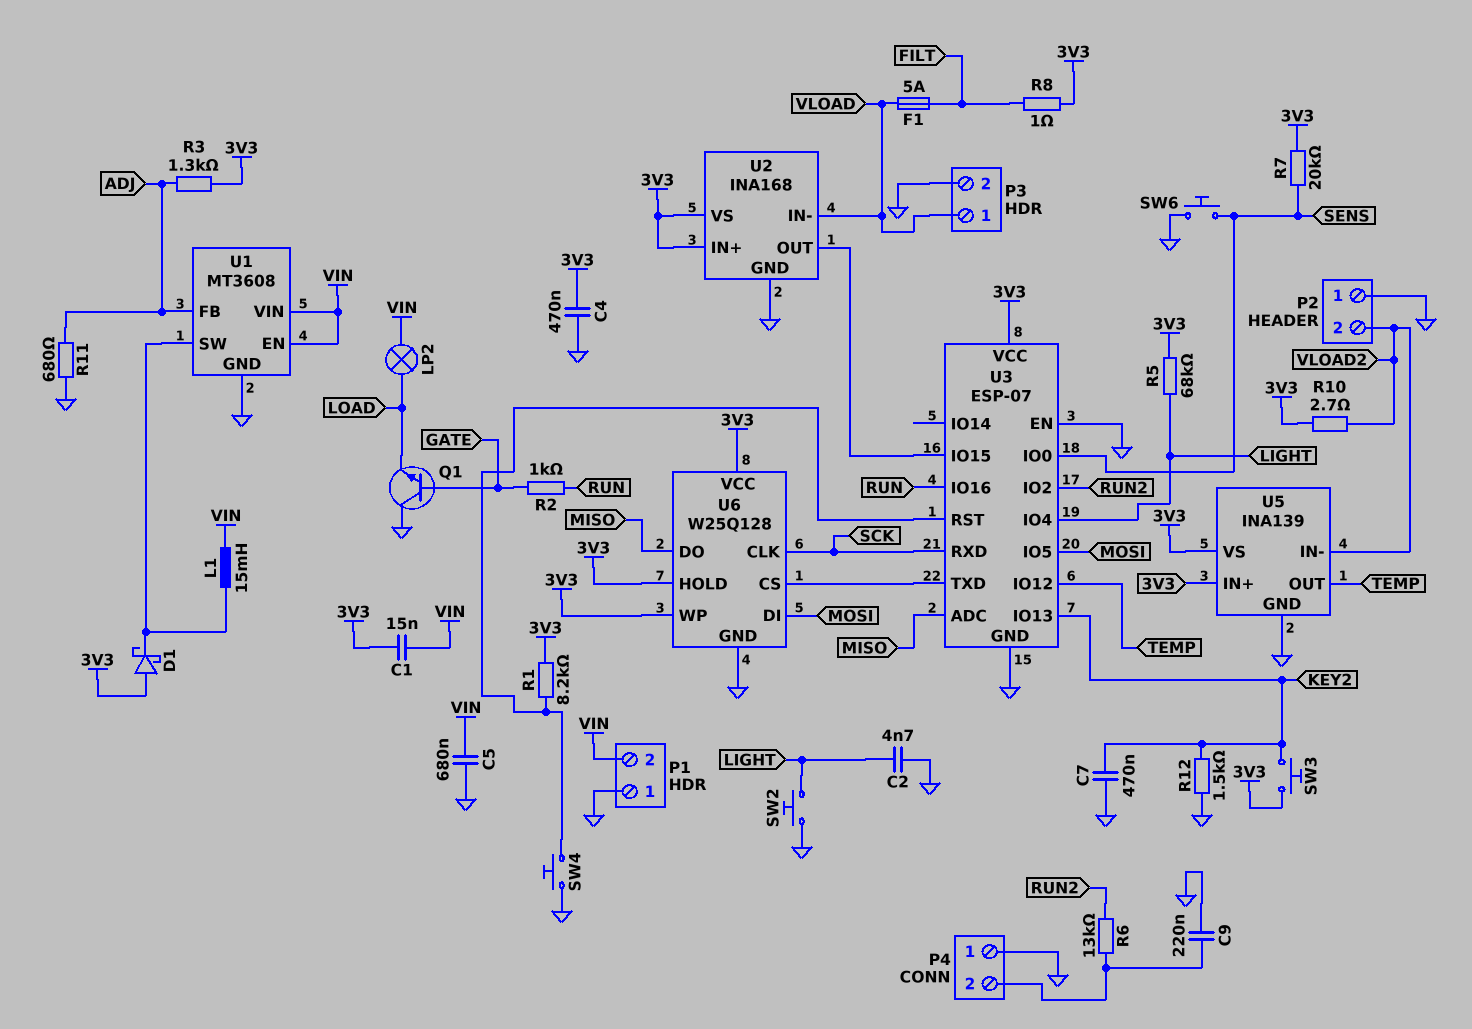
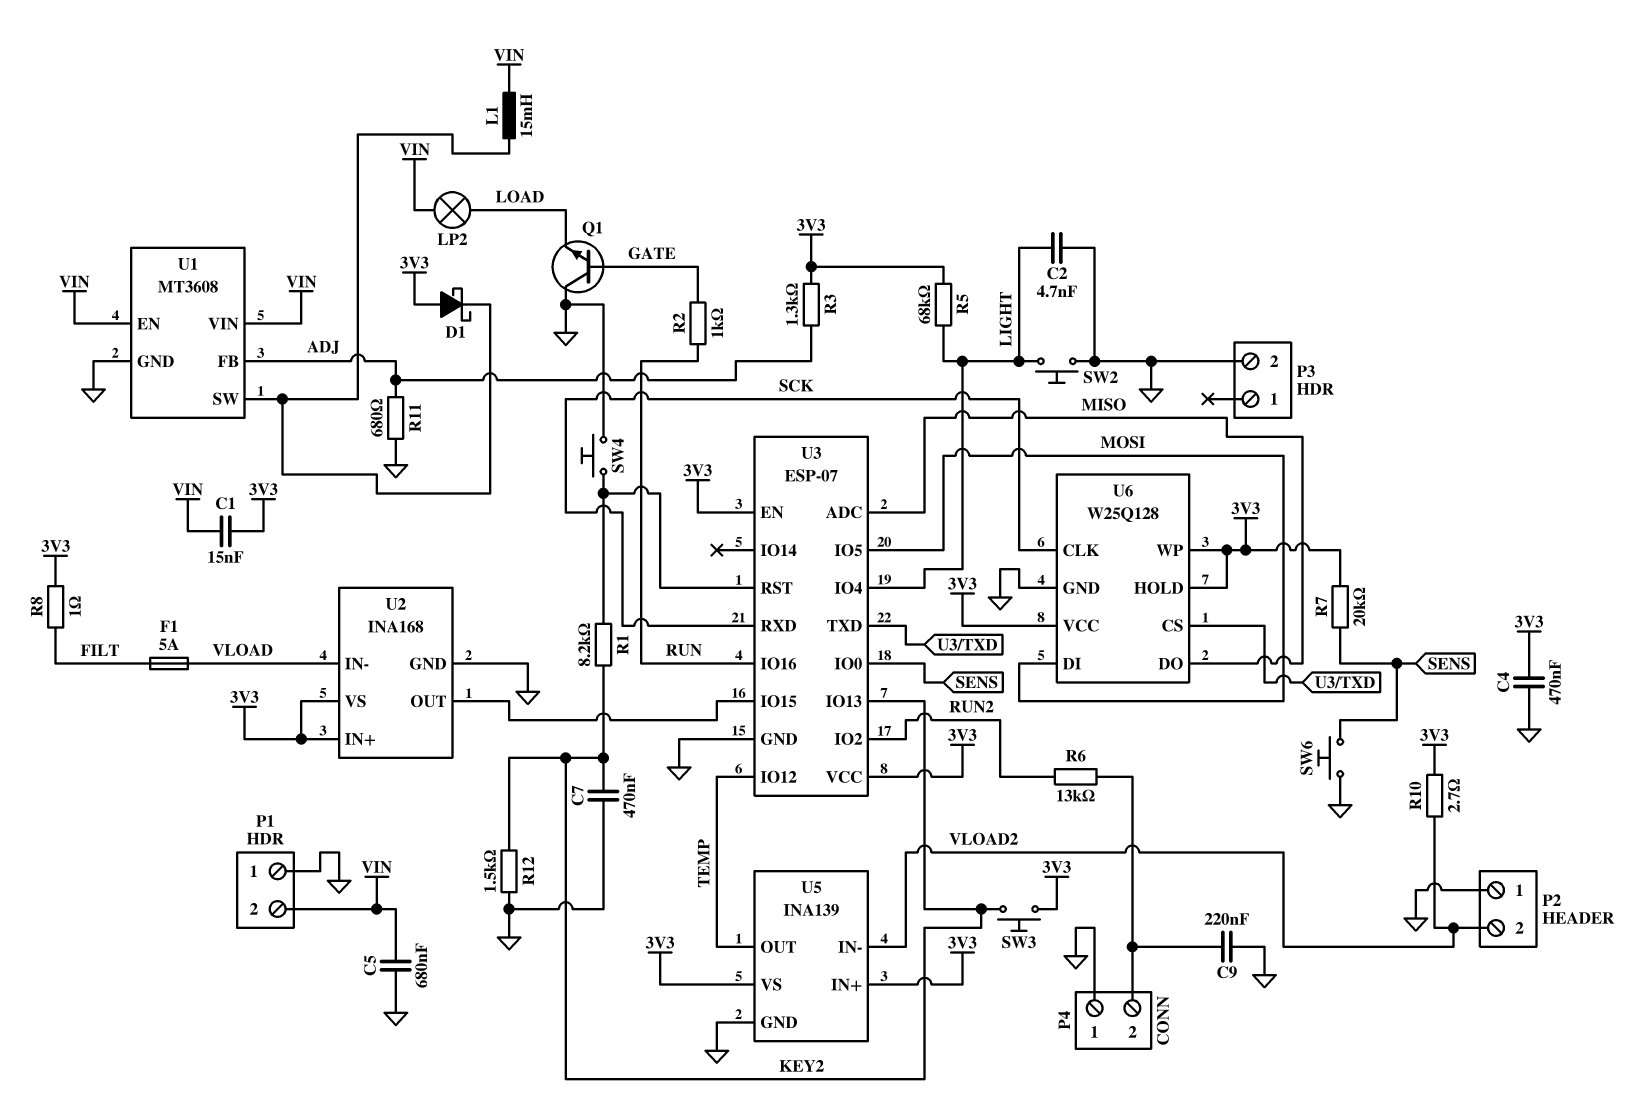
P3 pin 1: VLOAD -> none
R1: 8.2k (3V3, U3/RST) -> 8.2k (KEY2, U3/RST)
U3 pin EN: GND -> 3V3

